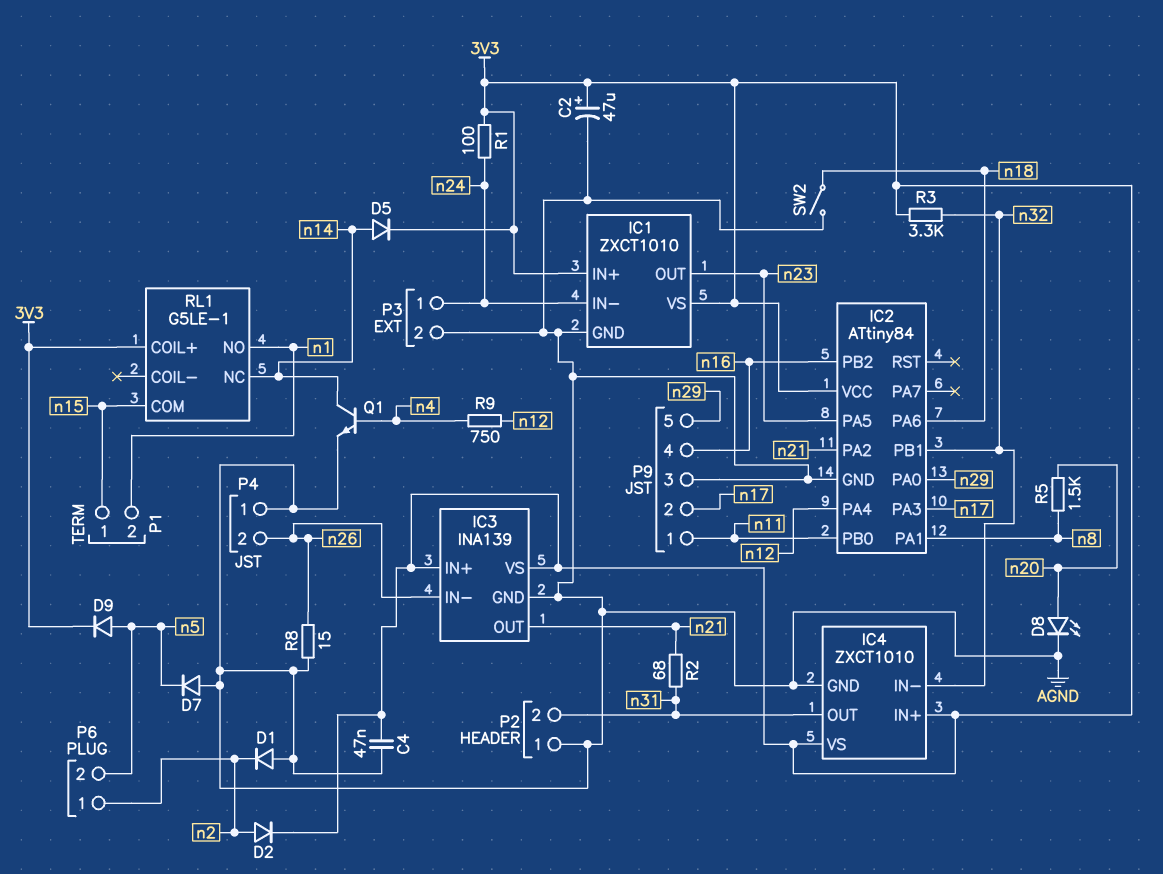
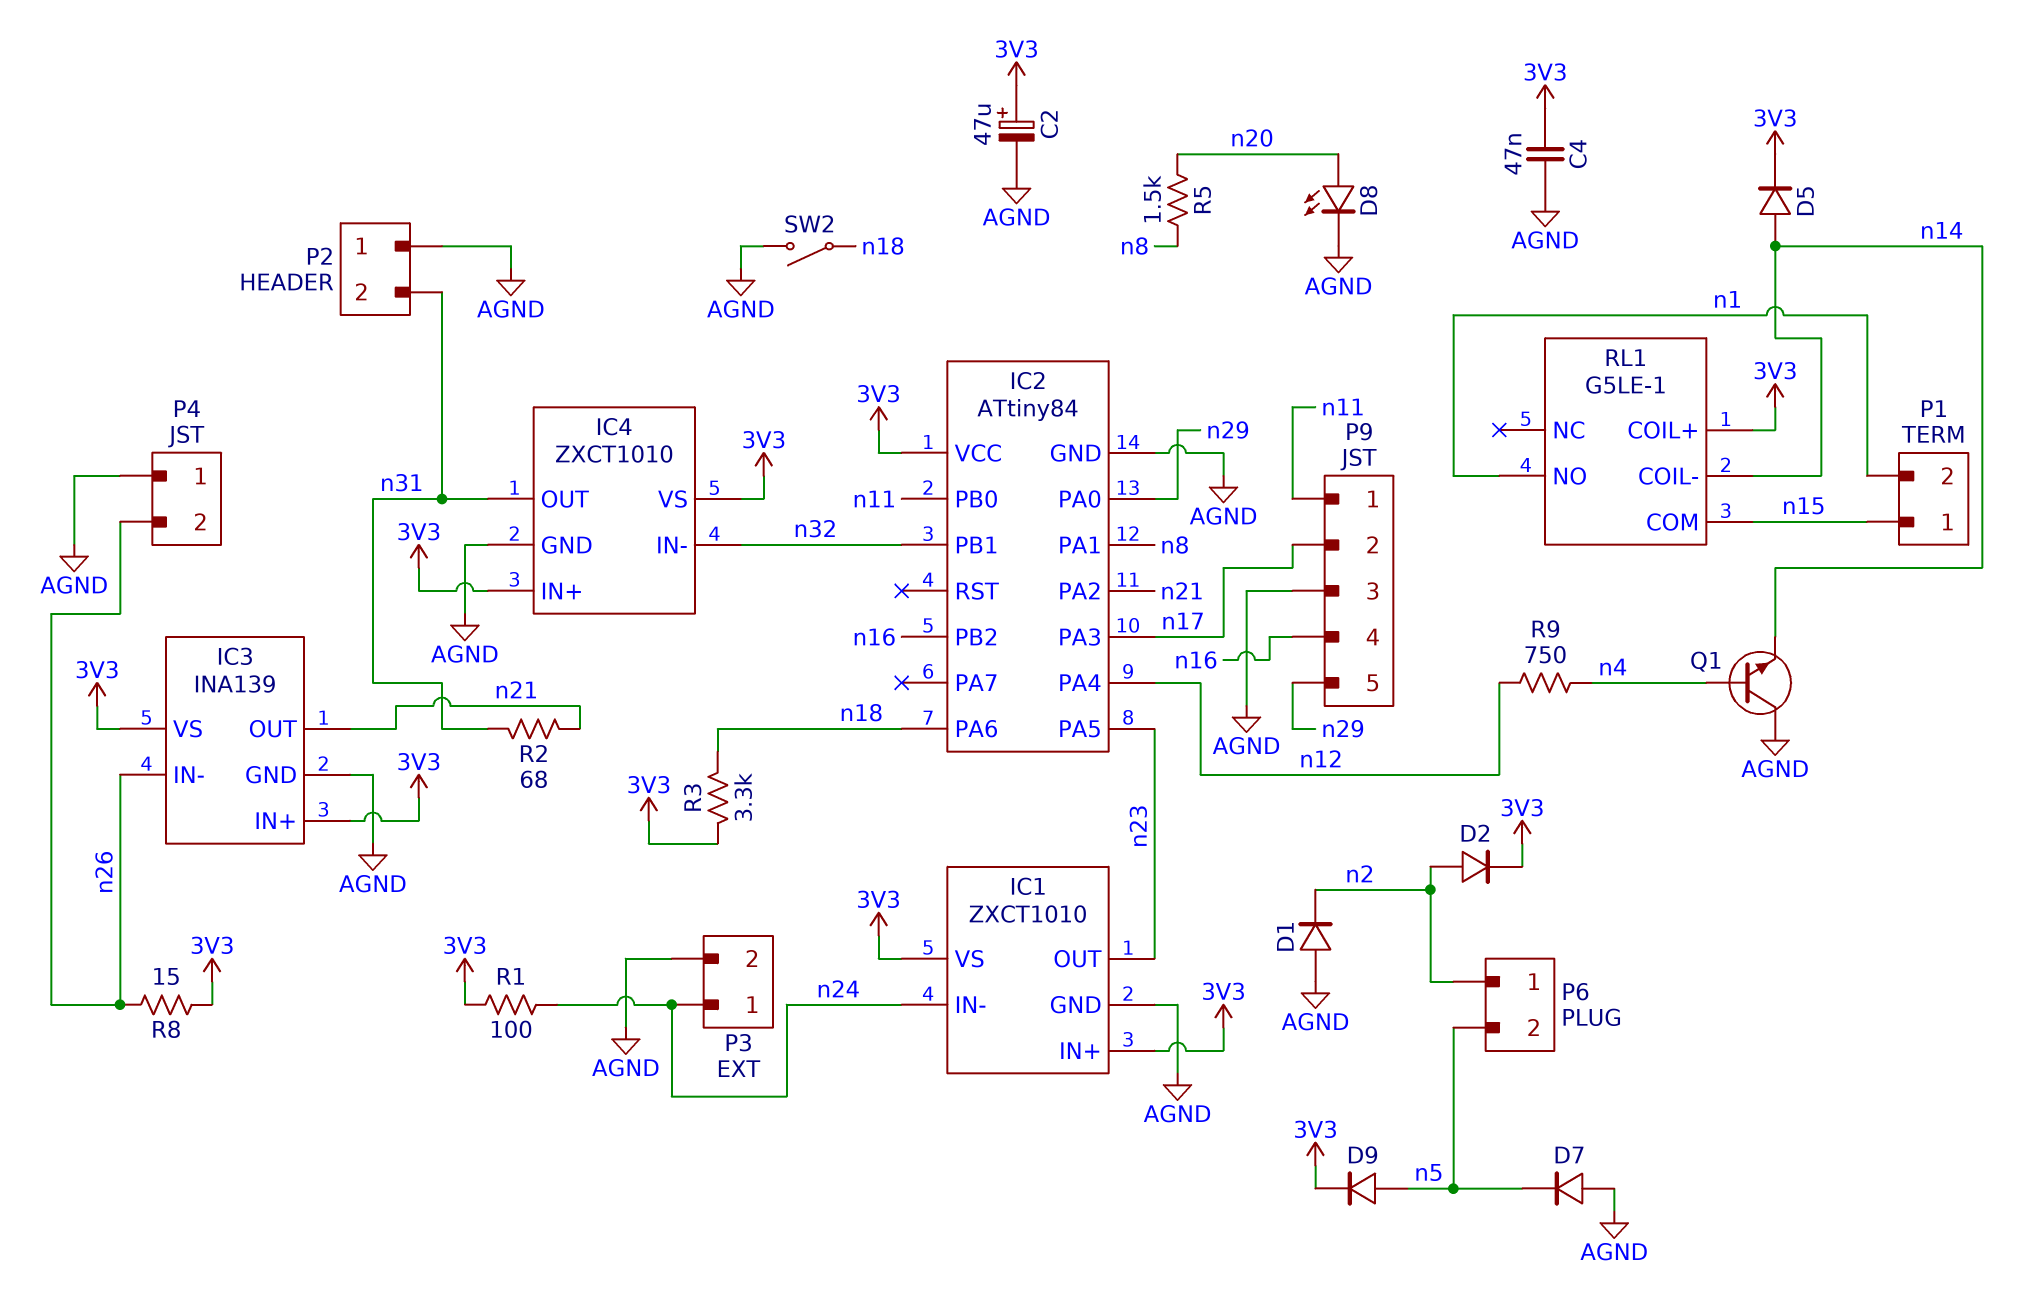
Q1: NPN (B n4, C n14, E AGND) -> NPN (B n4, C AGND, E n14)
R3: 3.3k (3V3, n32) -> 3.3k (3V3, n18)
R8: 15 (AGND, n26) -> 15 (3V3, n26)
RL1 pin COIL-: none -> n14
RL1 pin NC: n14 -> none

